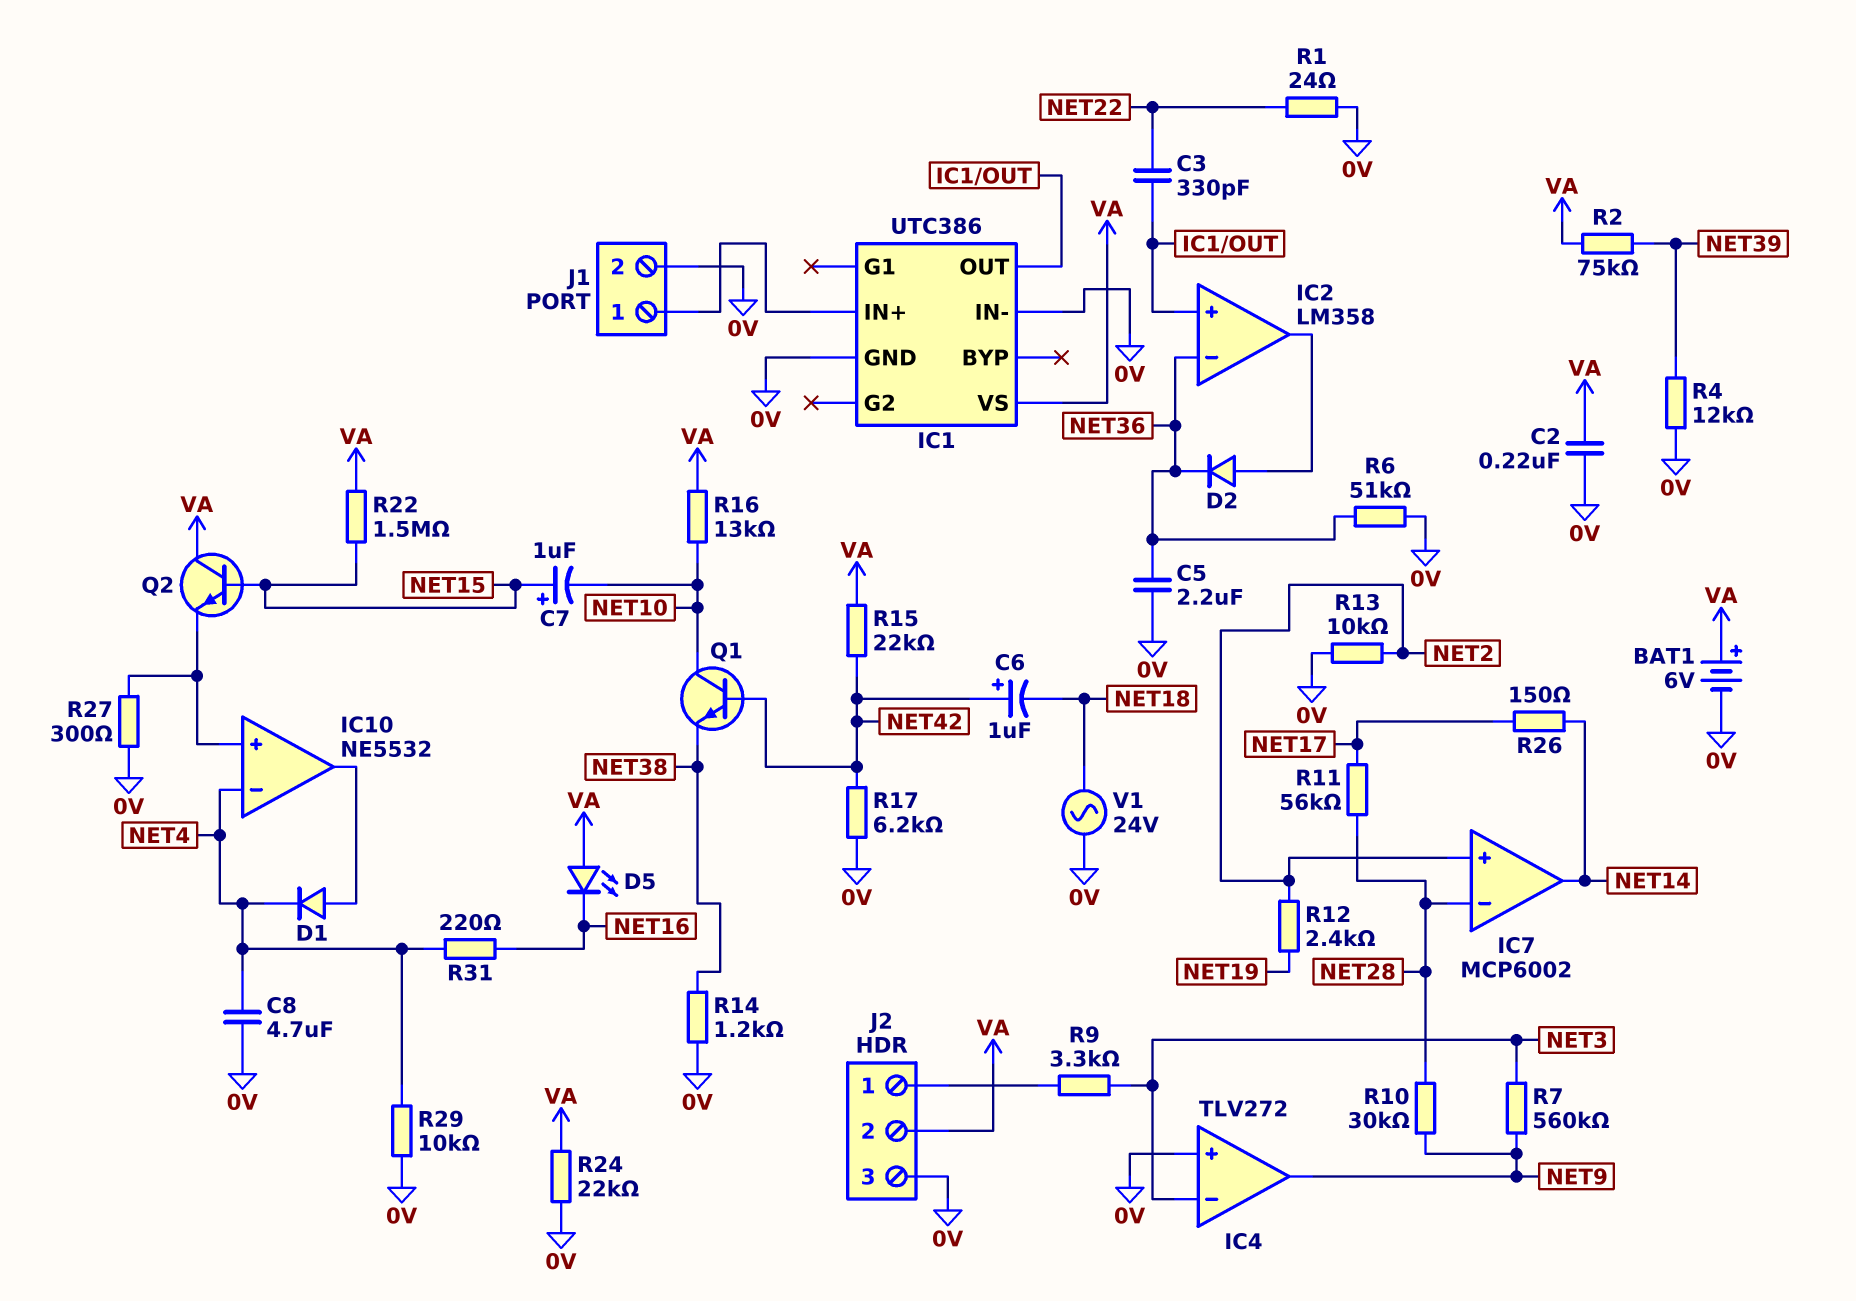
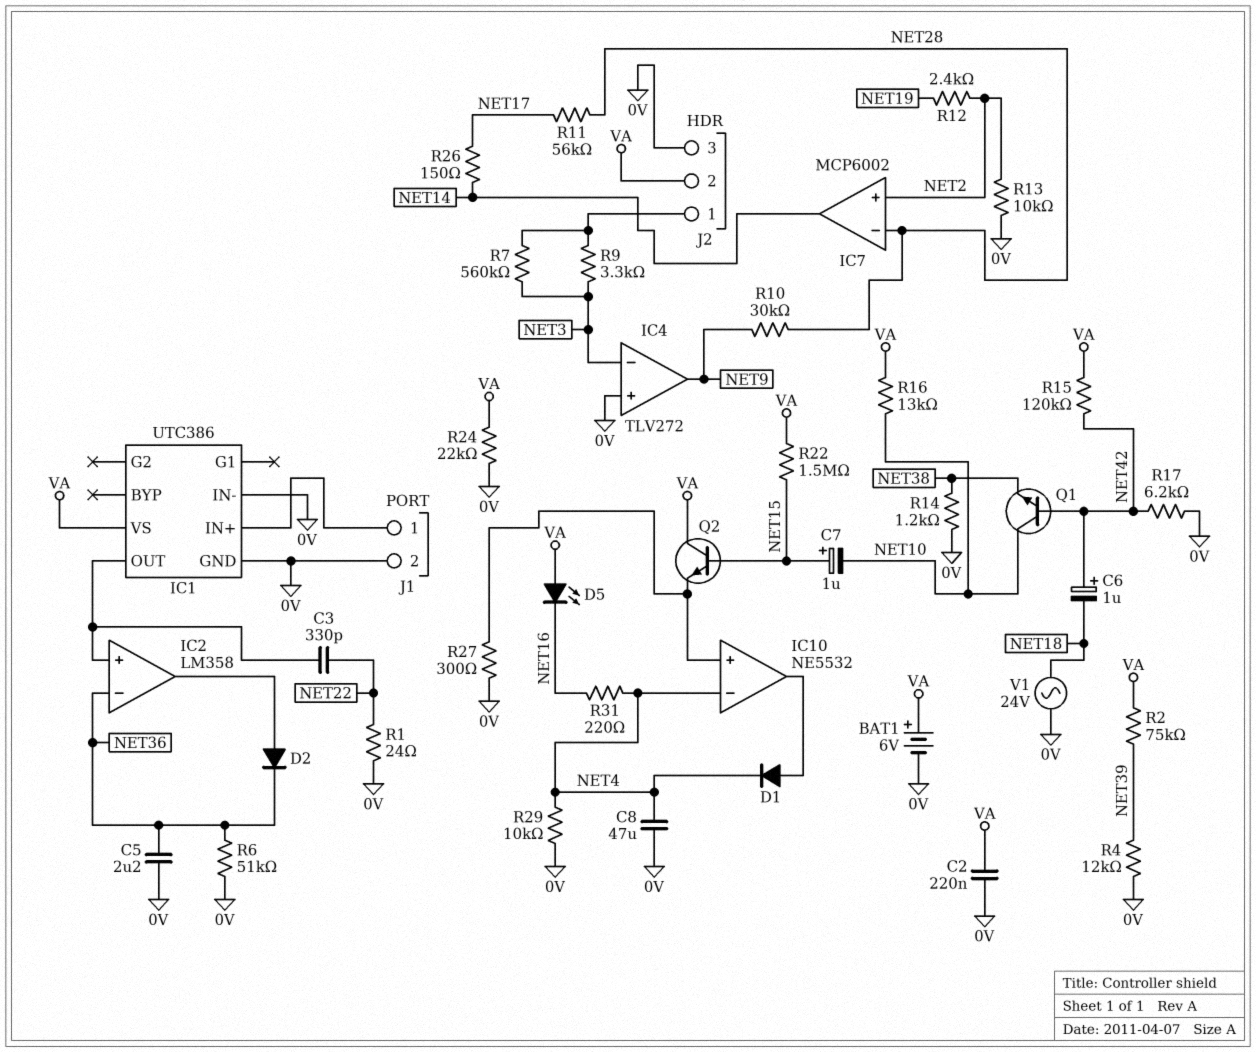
C8: 4.7uF (0V, NET4) -> 47uF (0V, NET4)
R7: 560k (NET3, NET9) -> 560k (J2/1, NET3)
R15: 22k (NET42, VA) -> 120k (NET42, VA)

